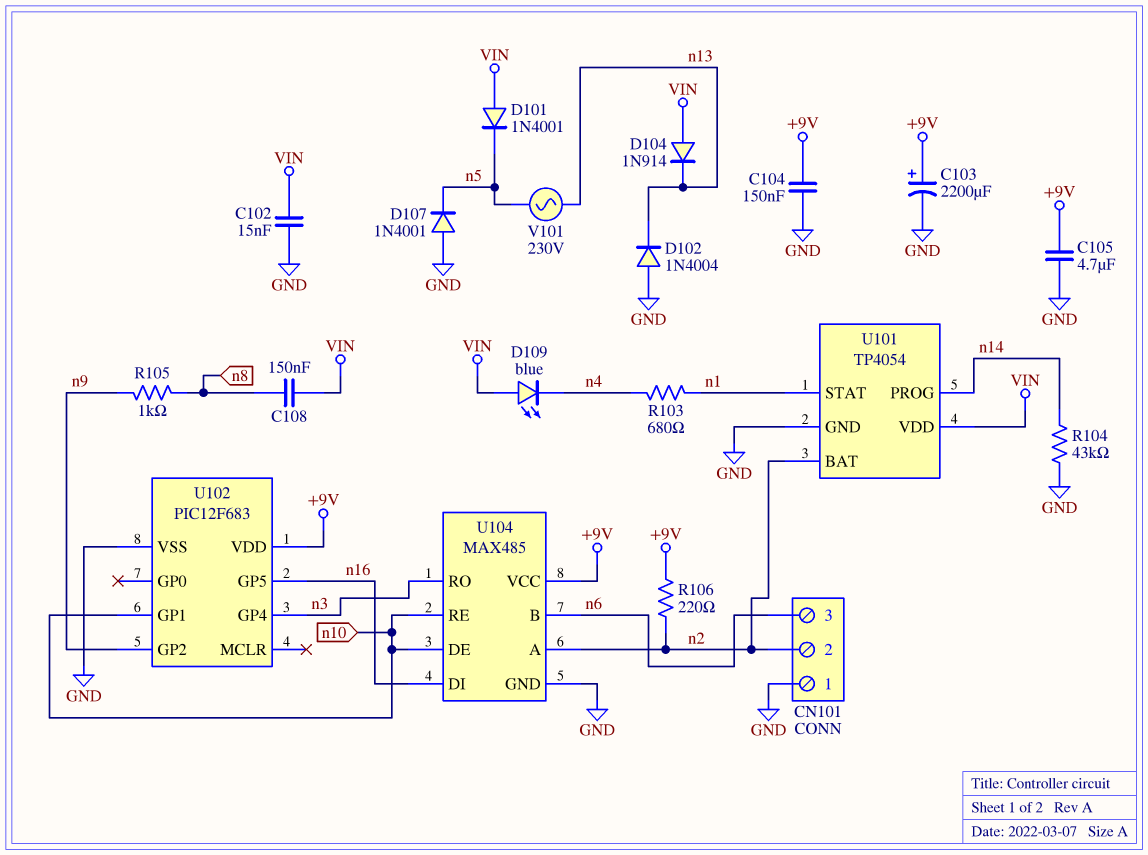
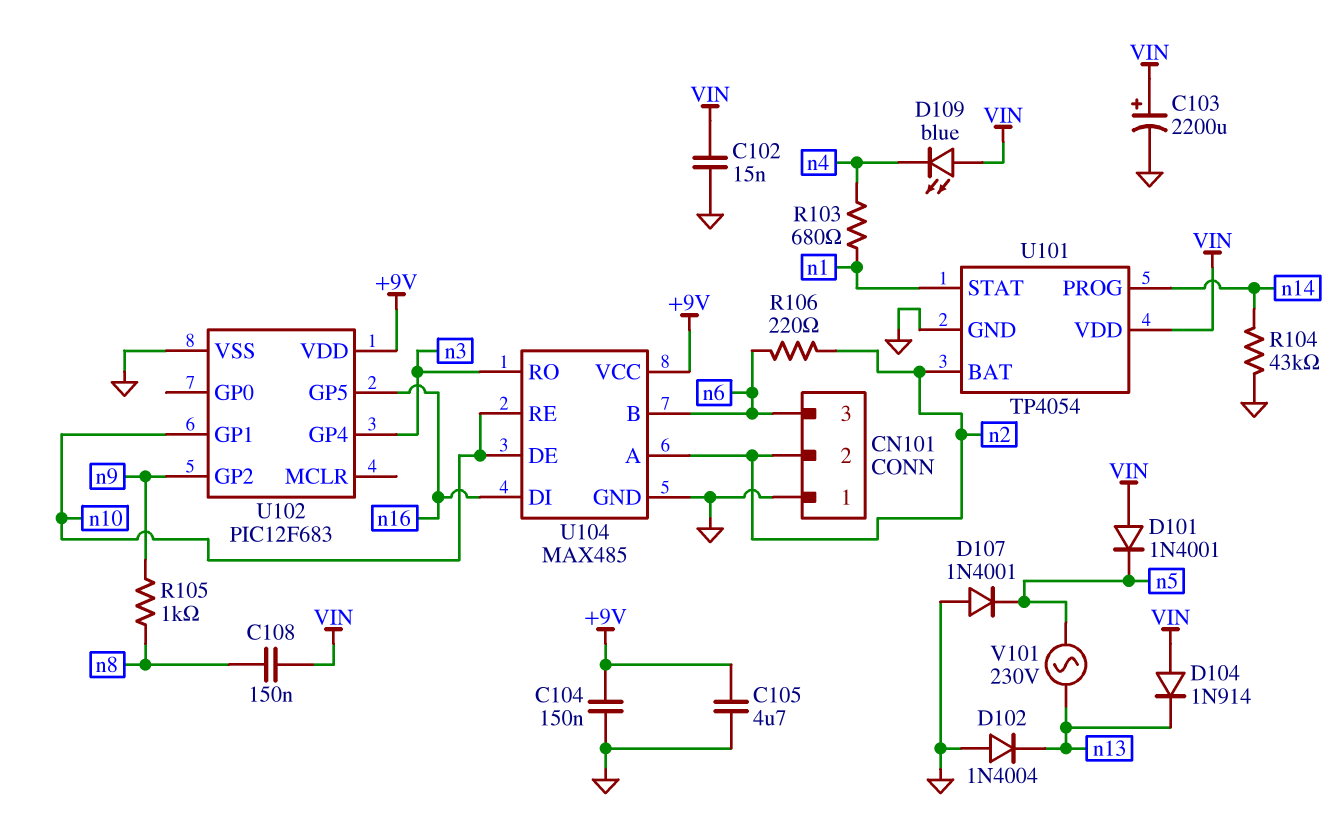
C103: 2200uF (plus +9V, minus GND) -> 2200uF (plus VIN, minus GND)
R106: 220 (+9V, n2) -> 220 (n2, n6)

